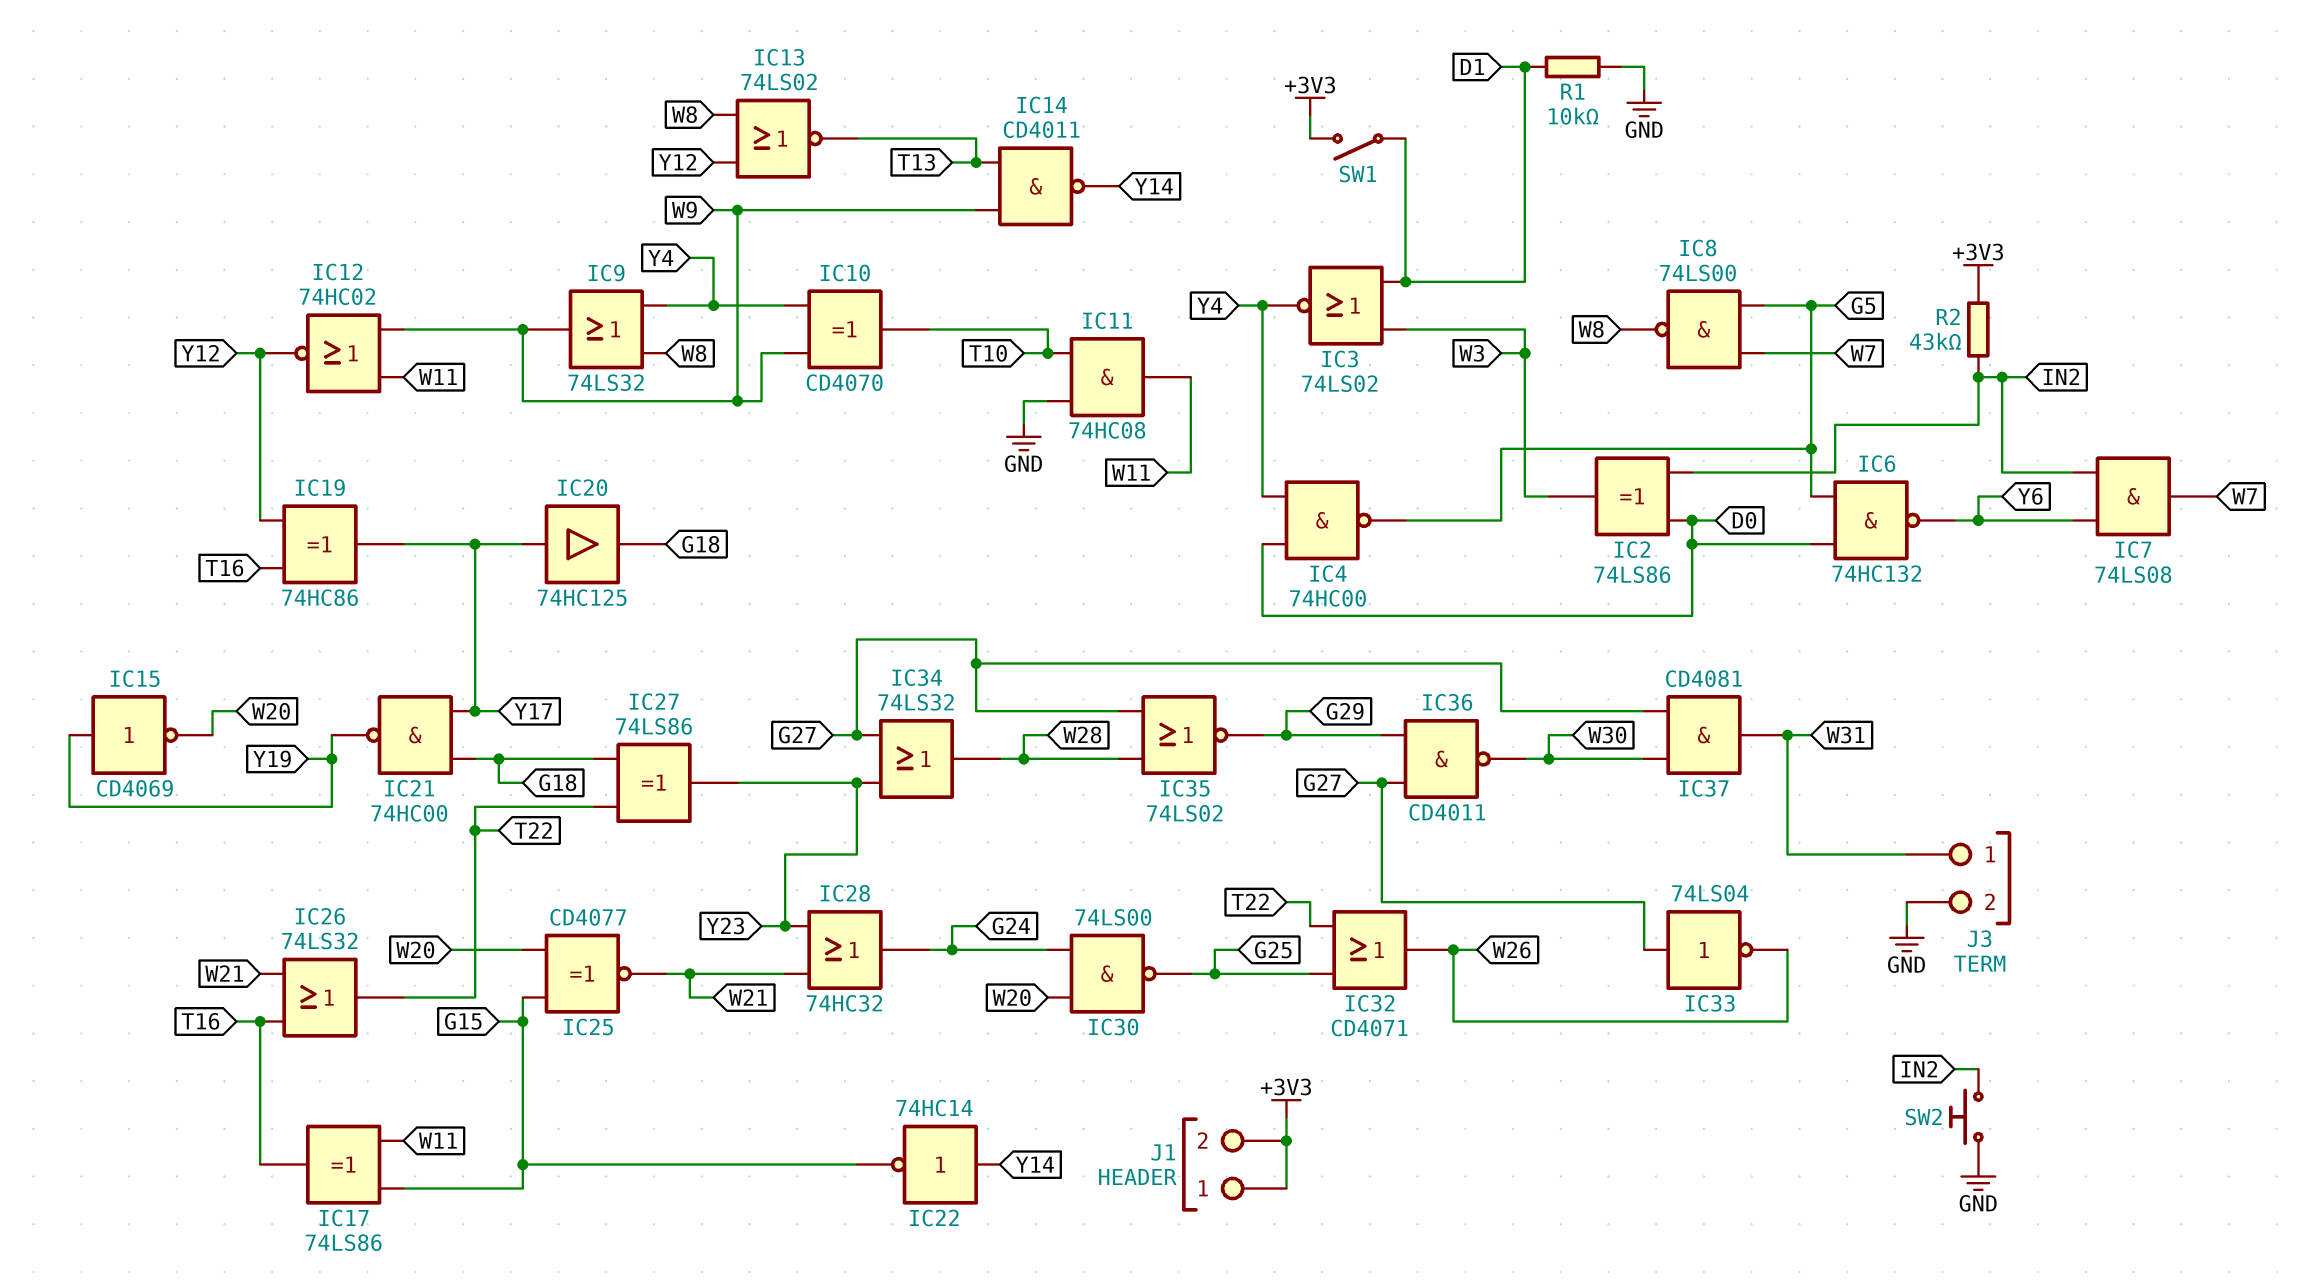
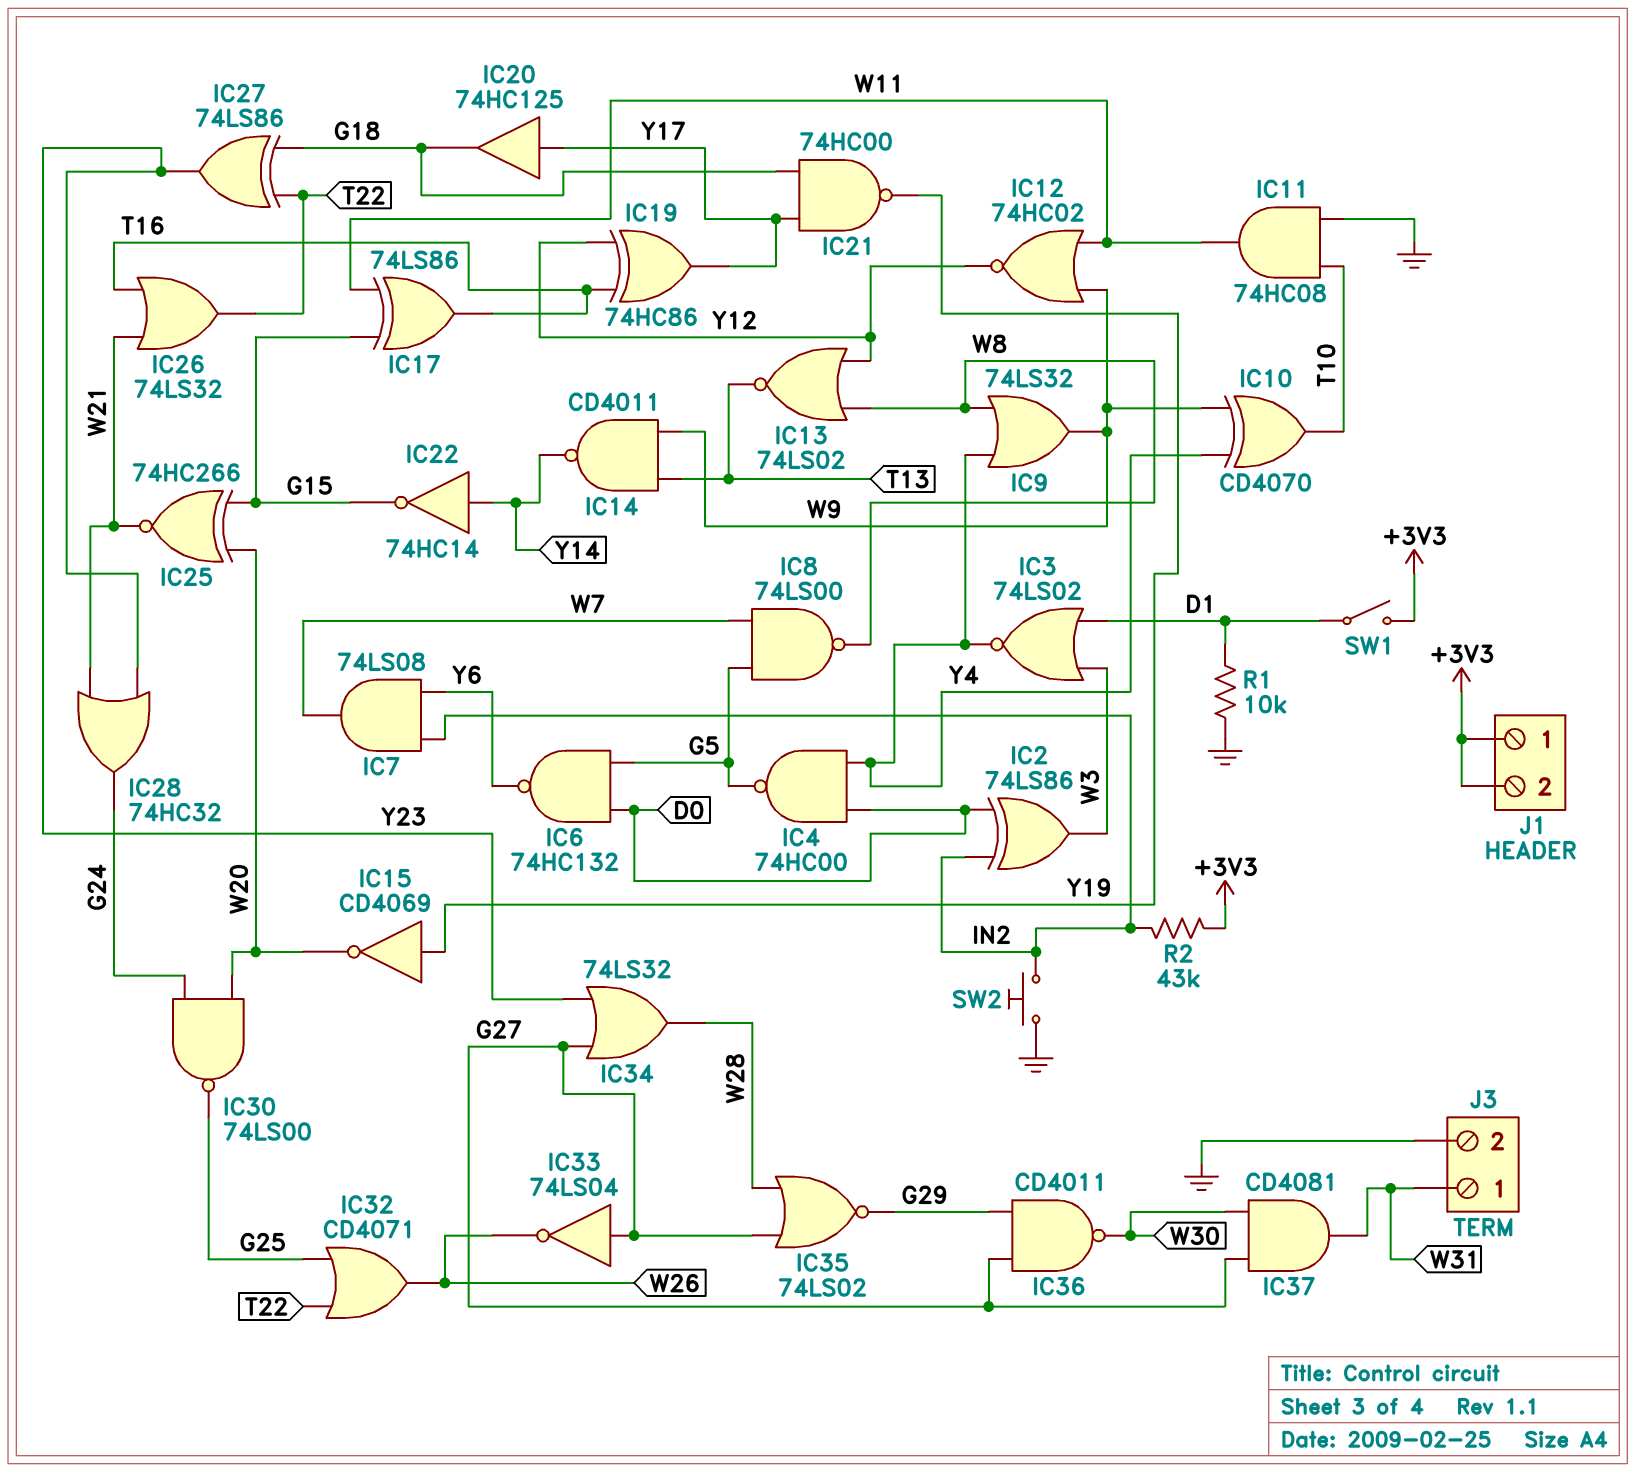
IC25: XNOR CD4077 (in G15, in W20, out W21) -> XNOR 74HC266 (in G15, in W20, out W21)

